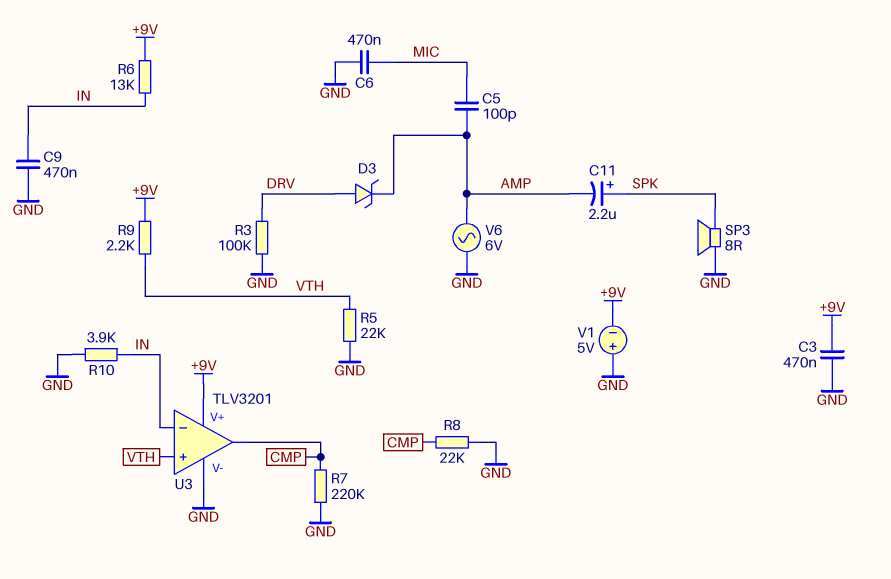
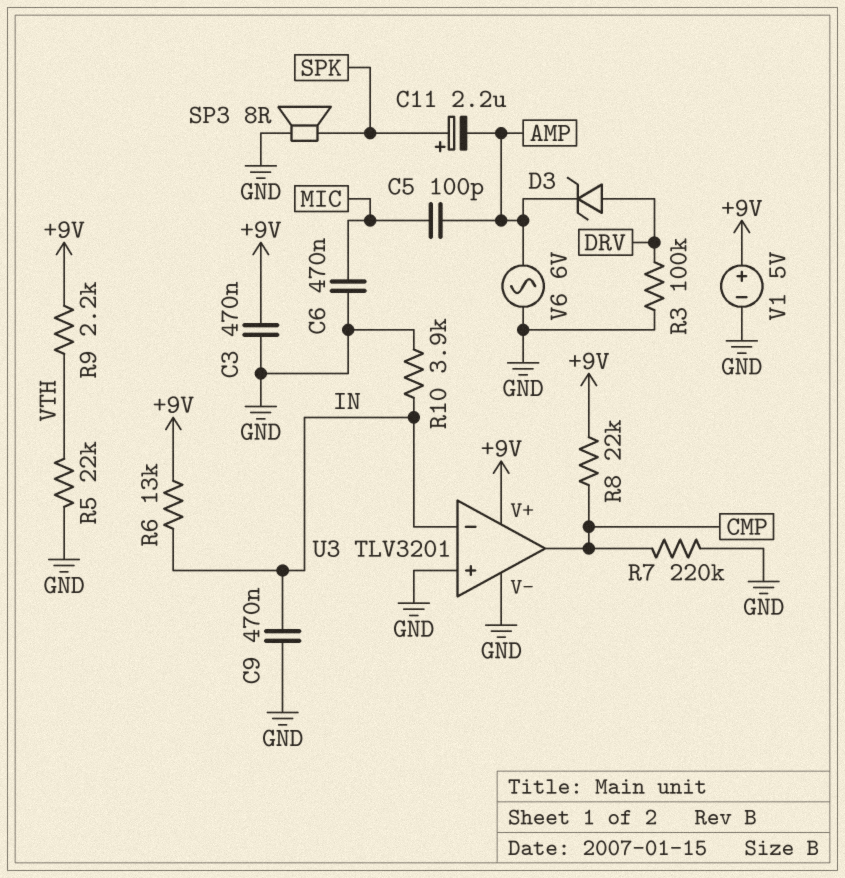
R8: 22k (CMP, GND) -> 22k (+9V, CMP)
U3 pin in+: VTH -> GND
V1: 5V (plus GND, minus +9V) -> 5V (plus +9V, minus GND)

